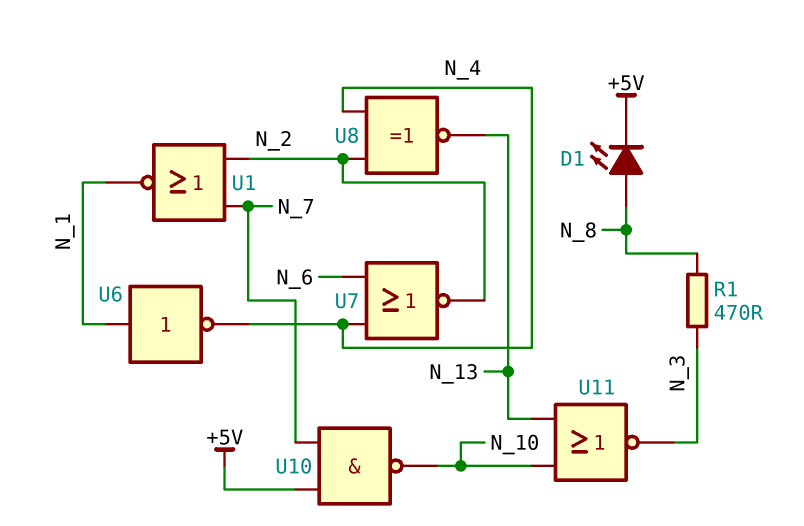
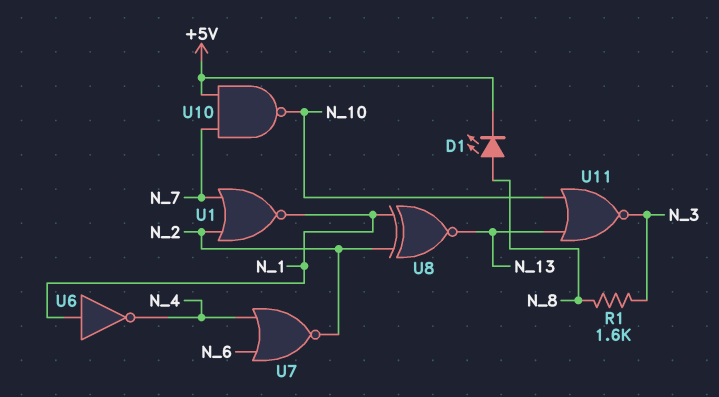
R1: 470 (N_3, N_8) -> 1.6k (N_3, N_8)
U8: XNOR (in N_2, in N_4, out N_13) -> XNOR (in N_1, in N_2, out N_13)

